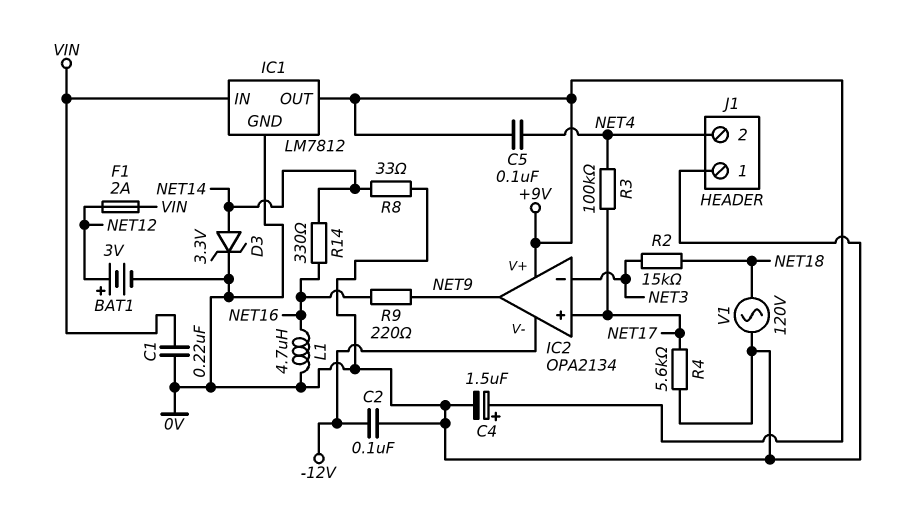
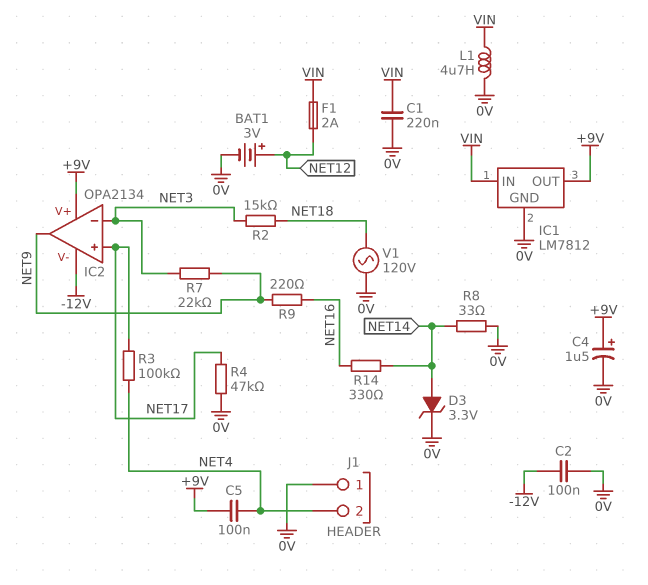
L1: 4.7uH (0V, NET16) -> 4.7uH (0V, VIN)
R4: 5.6k (0V, NET17) -> 47k (0V, NET17)
R7: none -> 22k (NET3, NET9)

